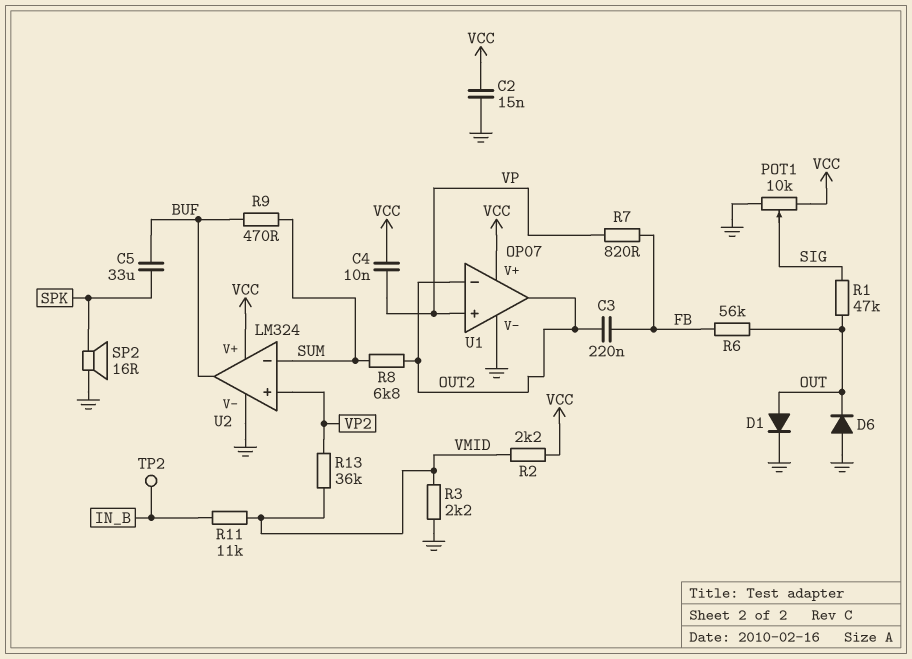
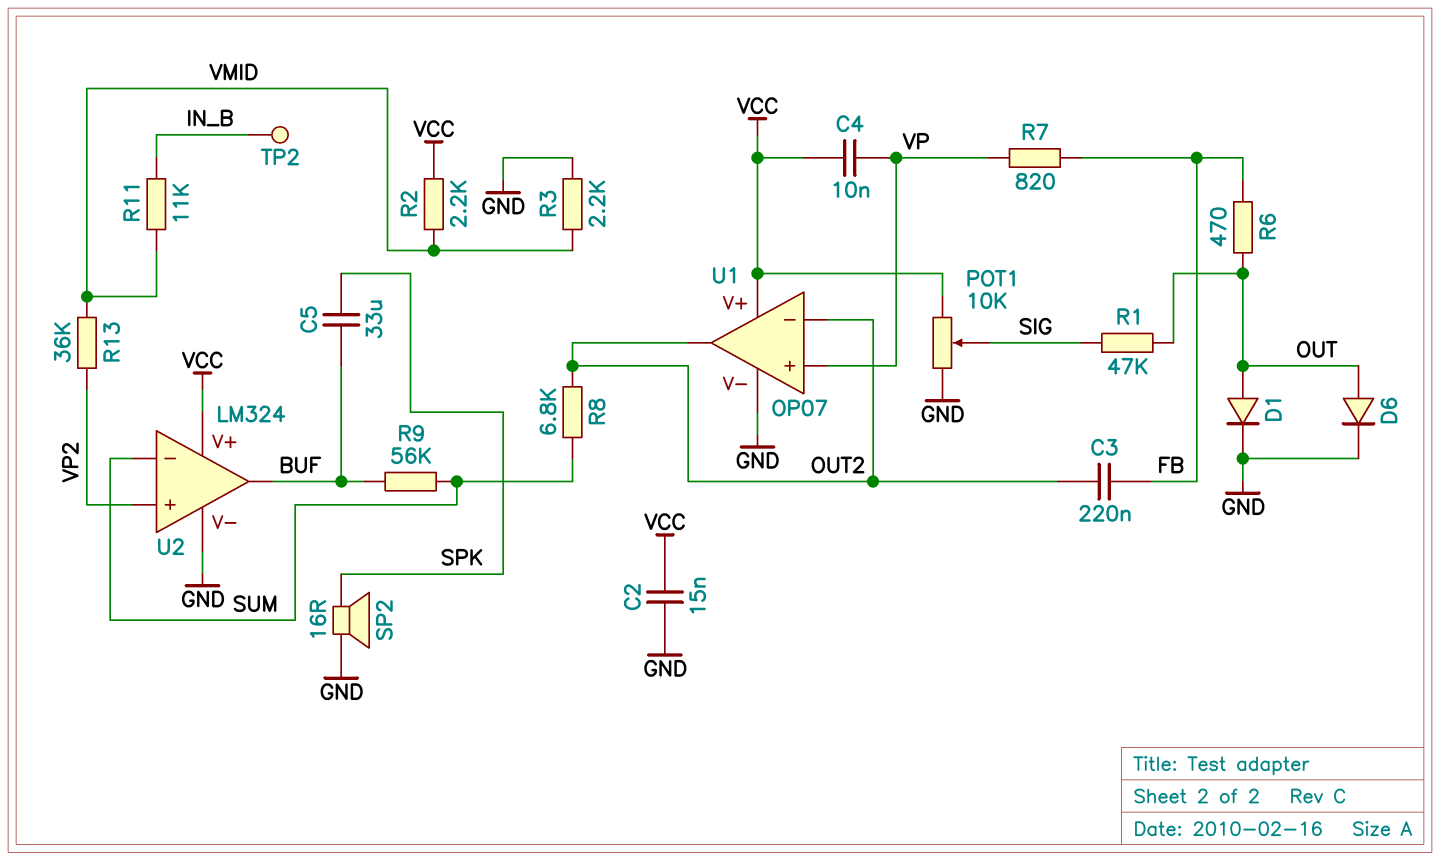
D6: diode (A GND, K OUT) -> diode (A OUT, K GND)
R6: 56k (FB, OUT) -> 470 (FB, OUT)
R9: 470 (BUF, SUM) -> 56k (BUF, SUM)

